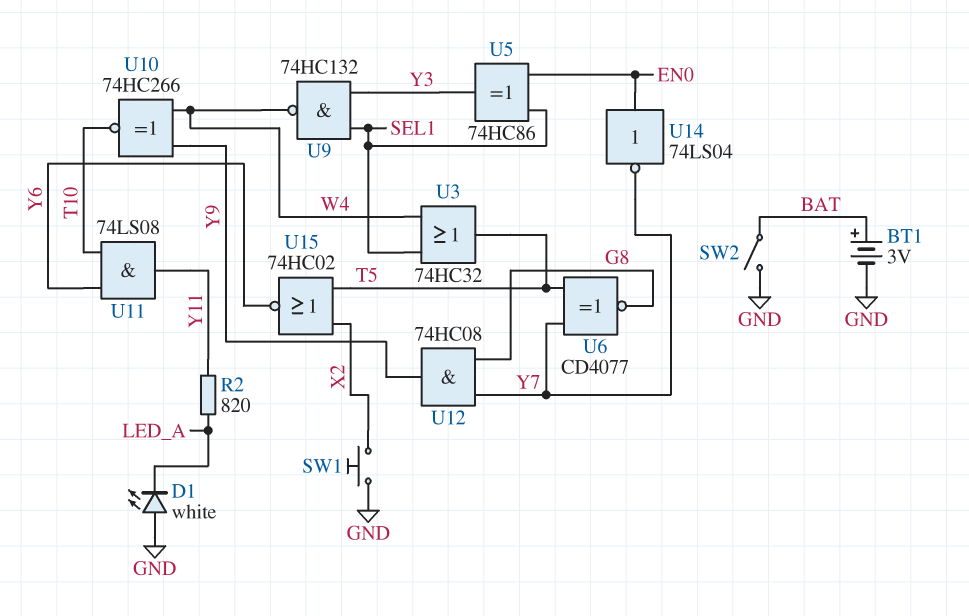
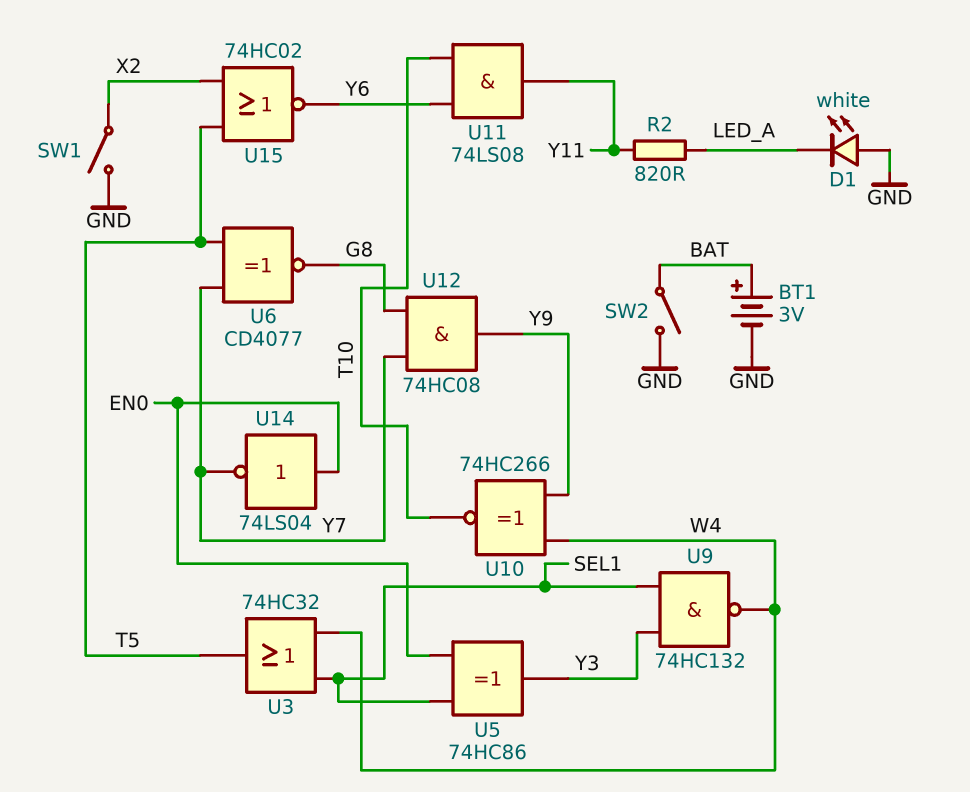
SW1: button (GND, X2) -> switch (GND, X2)

